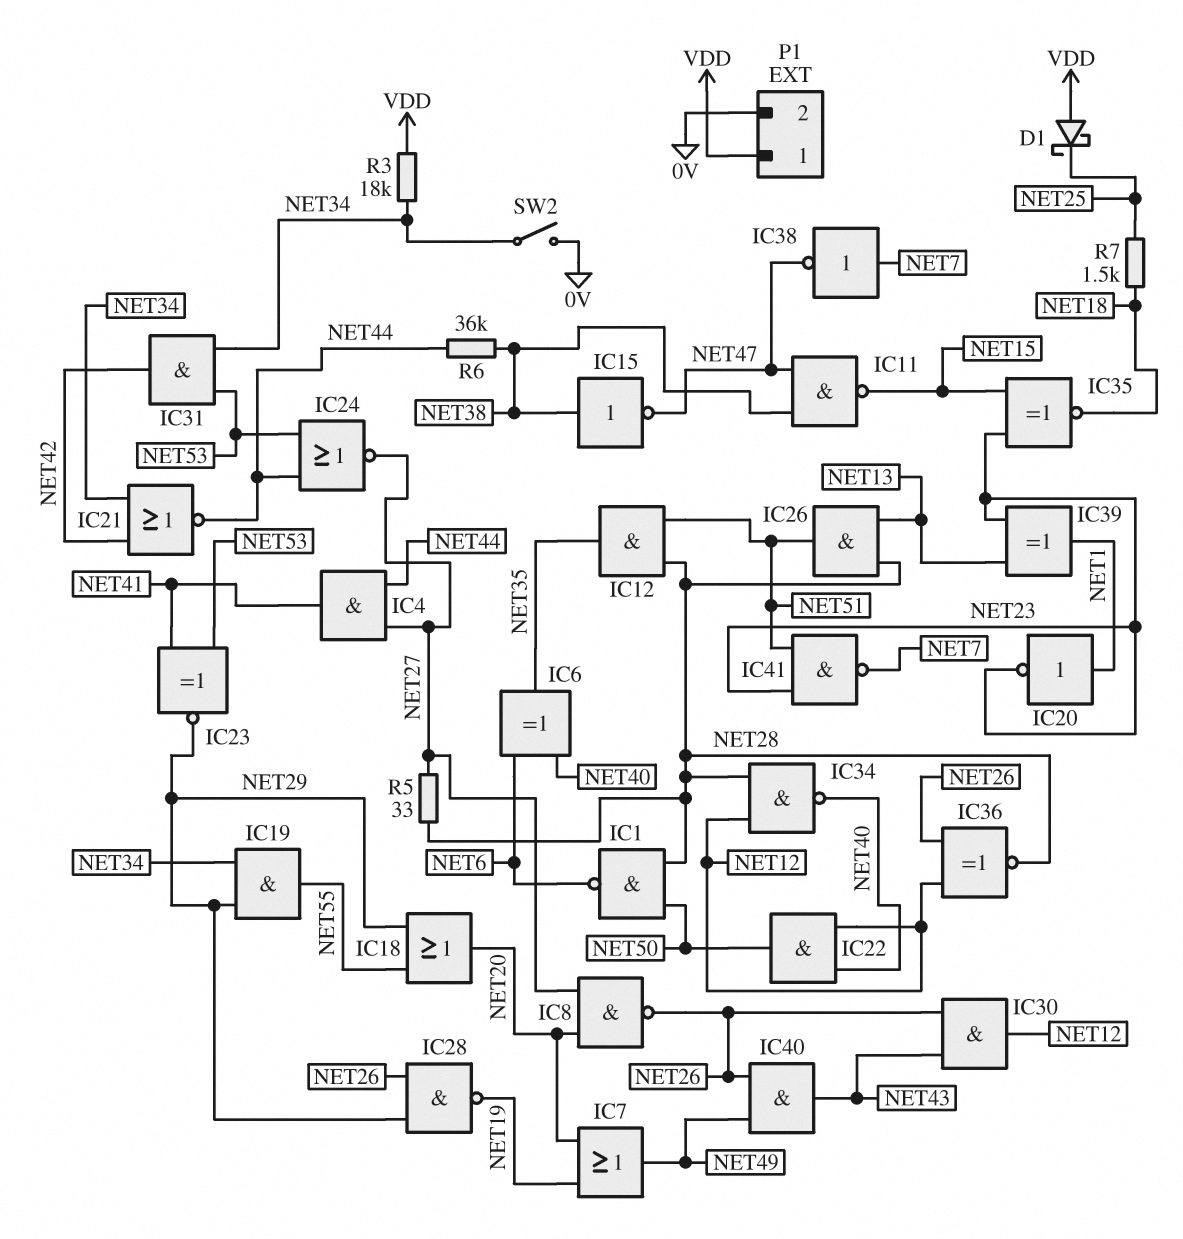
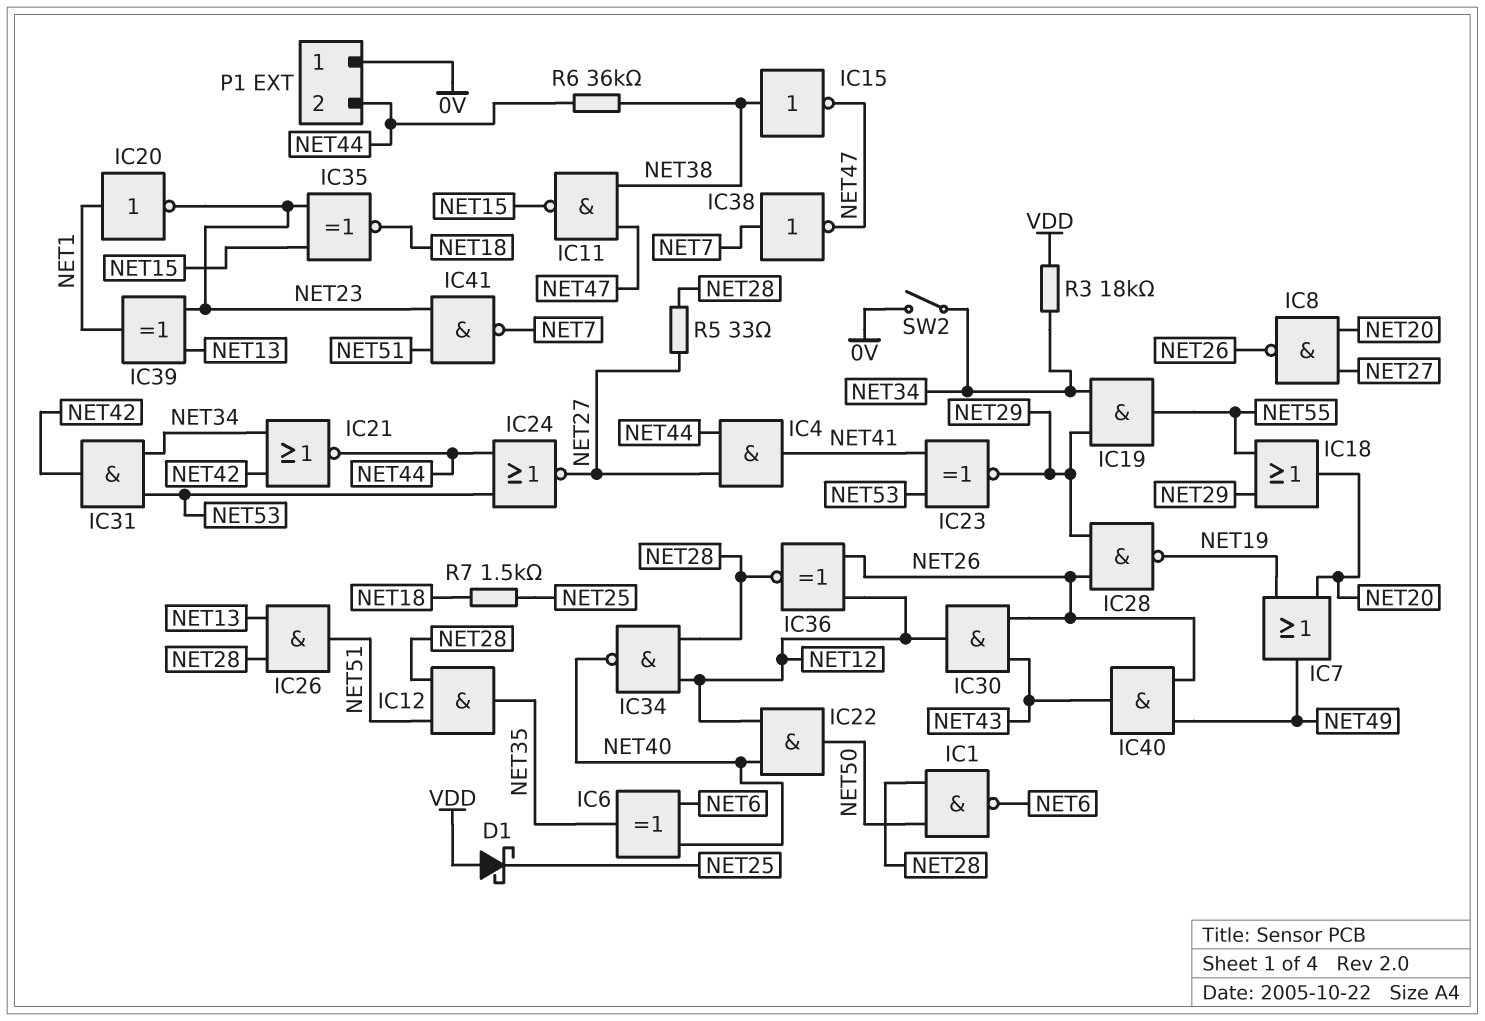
P1 pin 1: VDD -> 0V
P1 pin 2: 0V -> NET44

